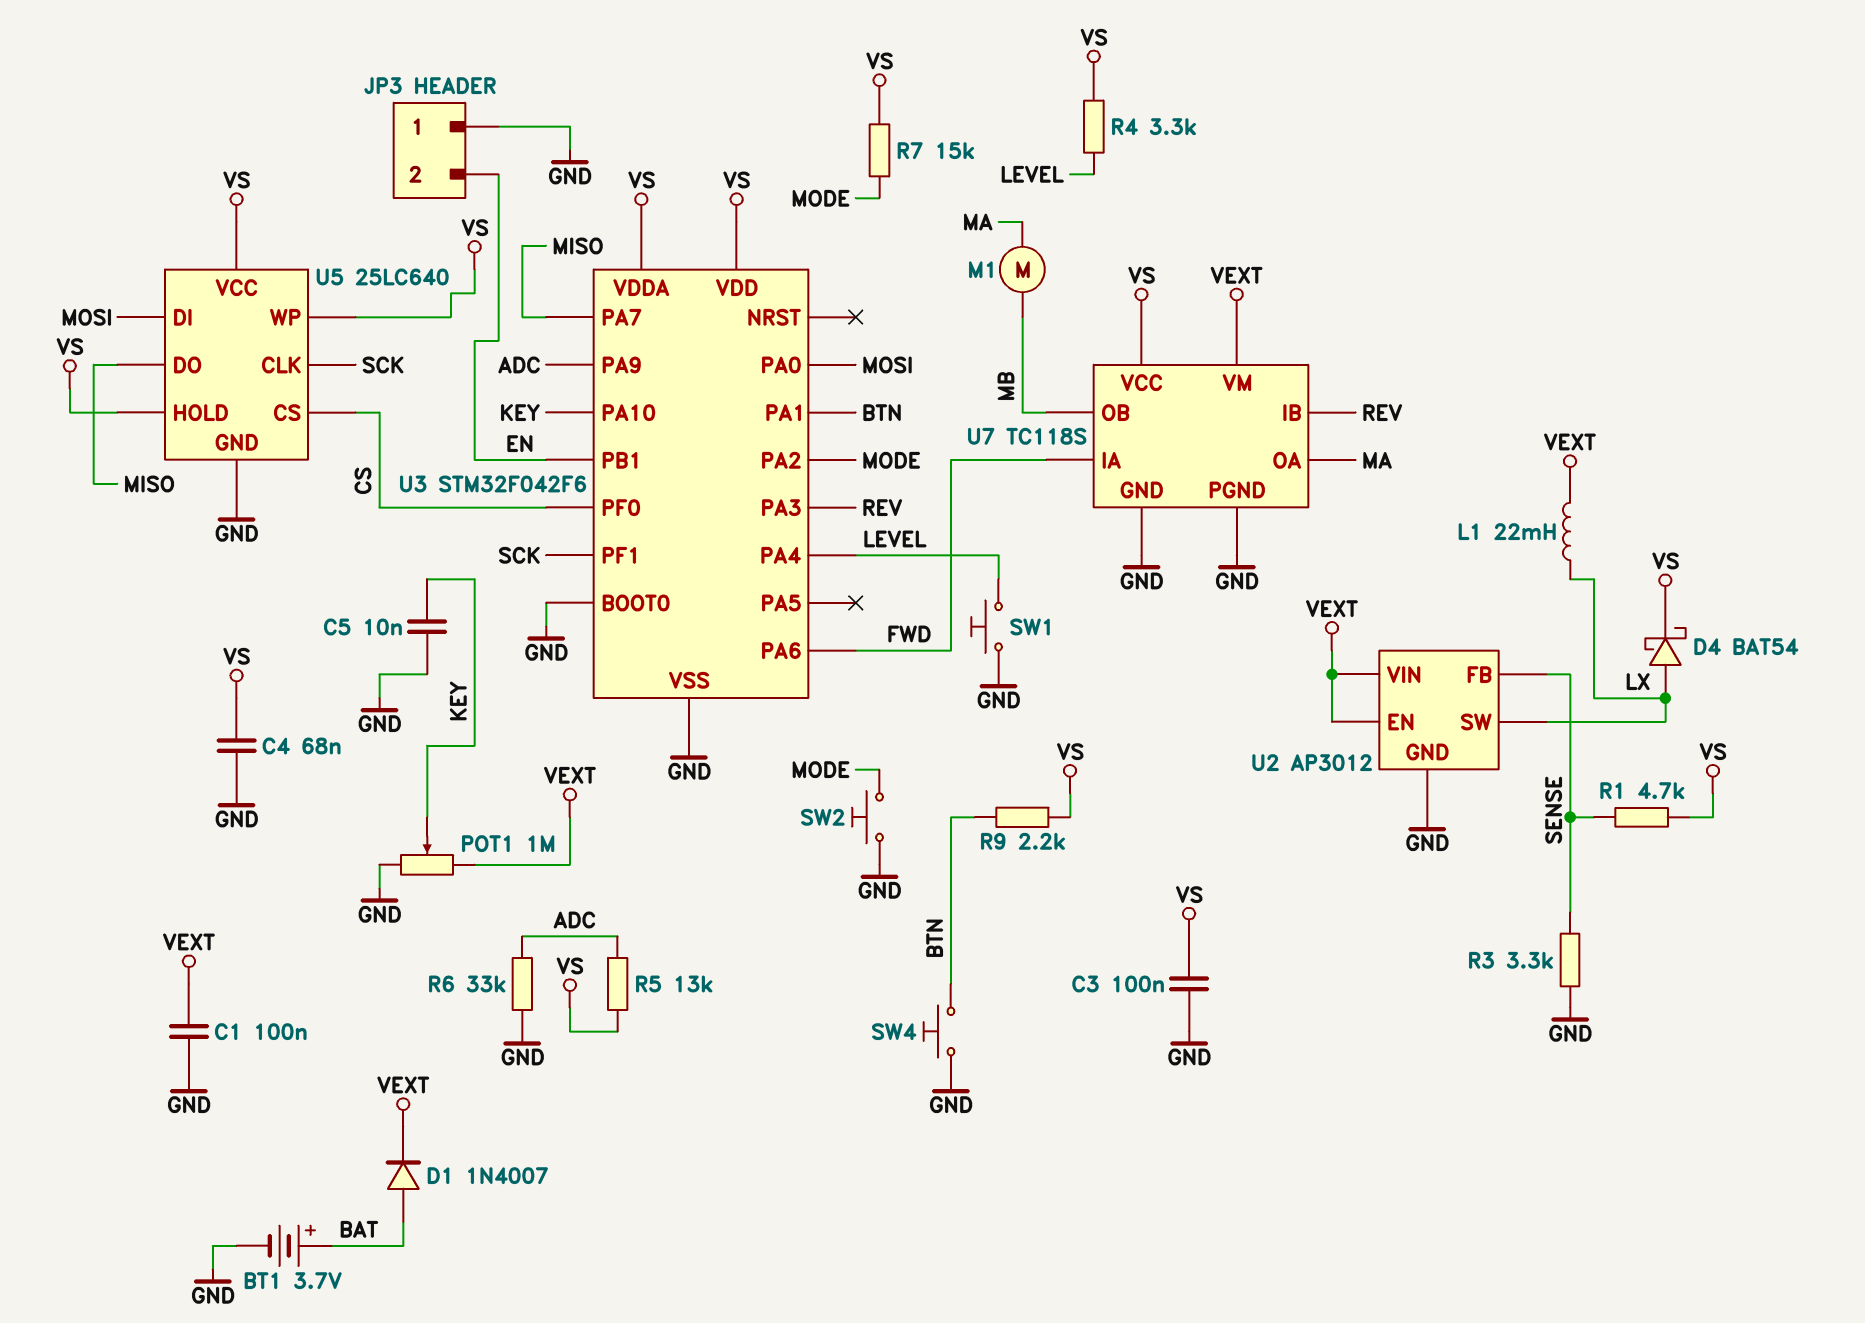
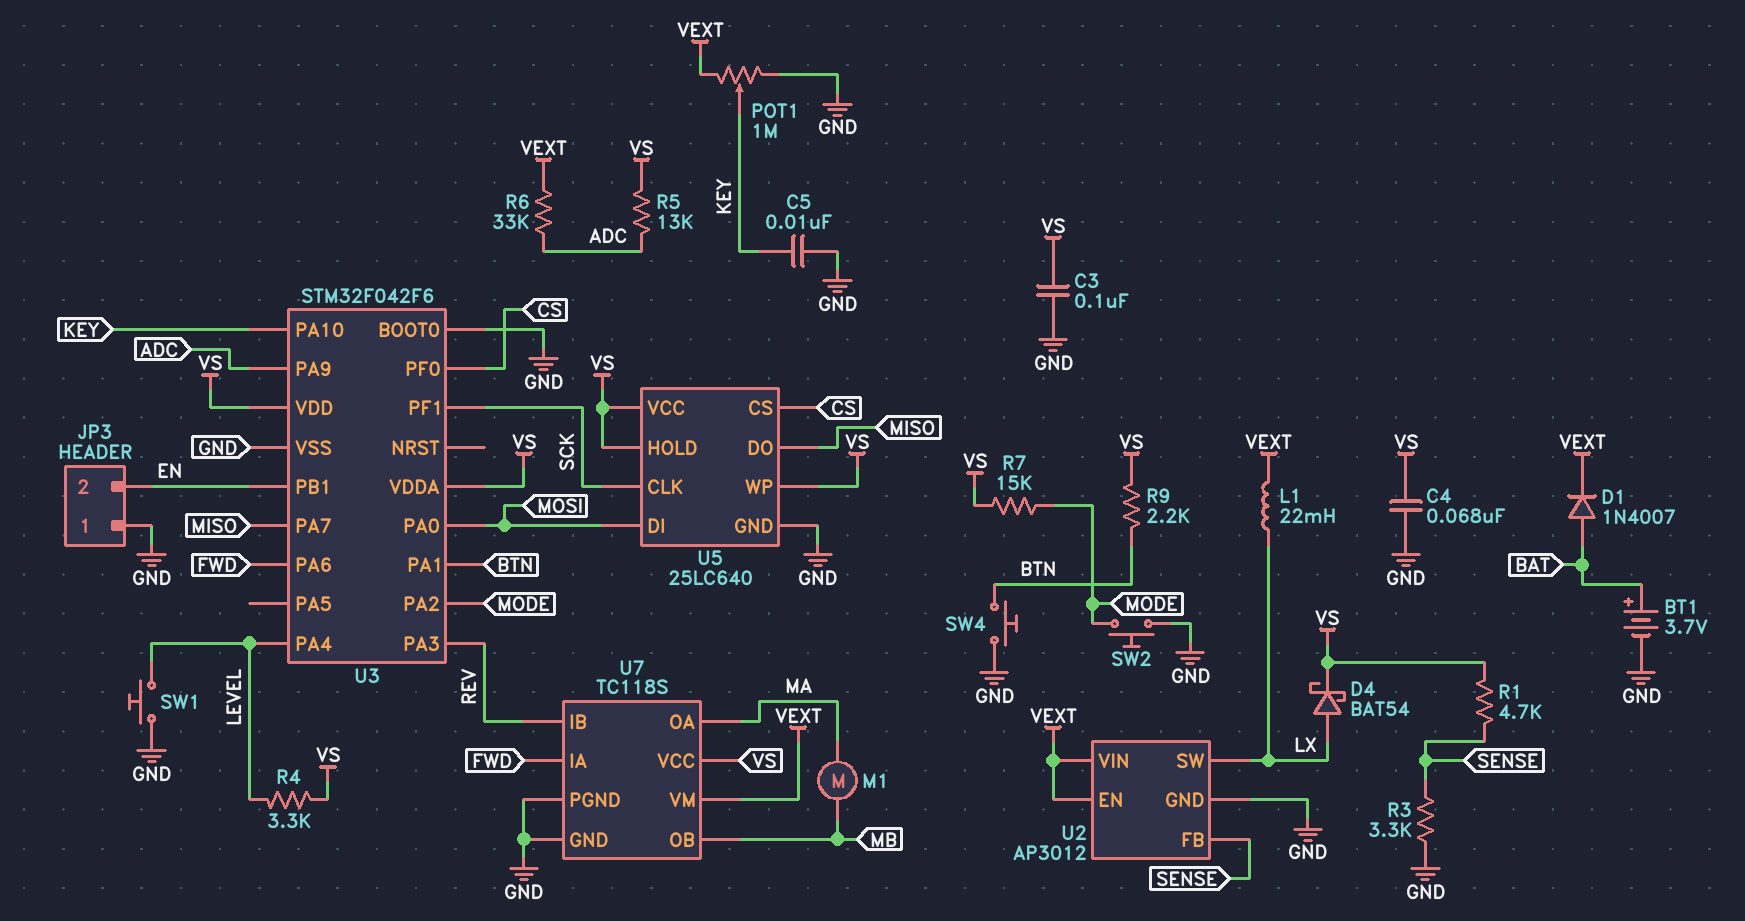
C1: 100nF (GND, VEXT) -> none
R6: 33k (ADC, GND) -> 33k (ADC, VEXT)

